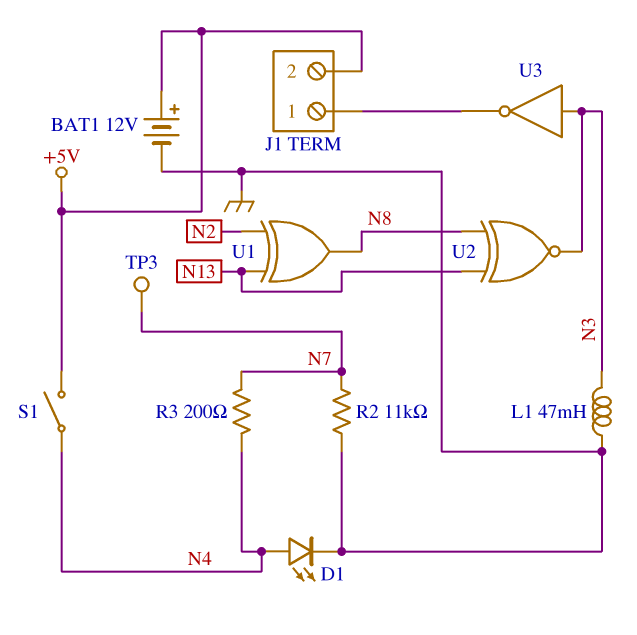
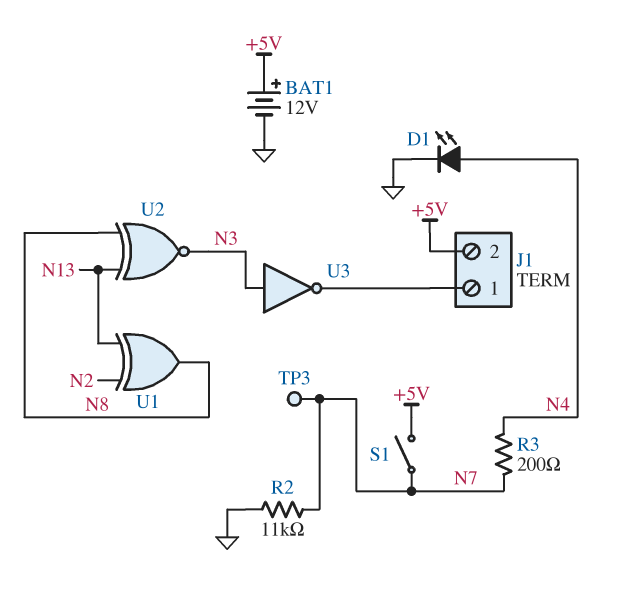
L1: 47mH (GND, N3) -> none
S1: switch (+5V, N4) -> switch (+5V, N7)

